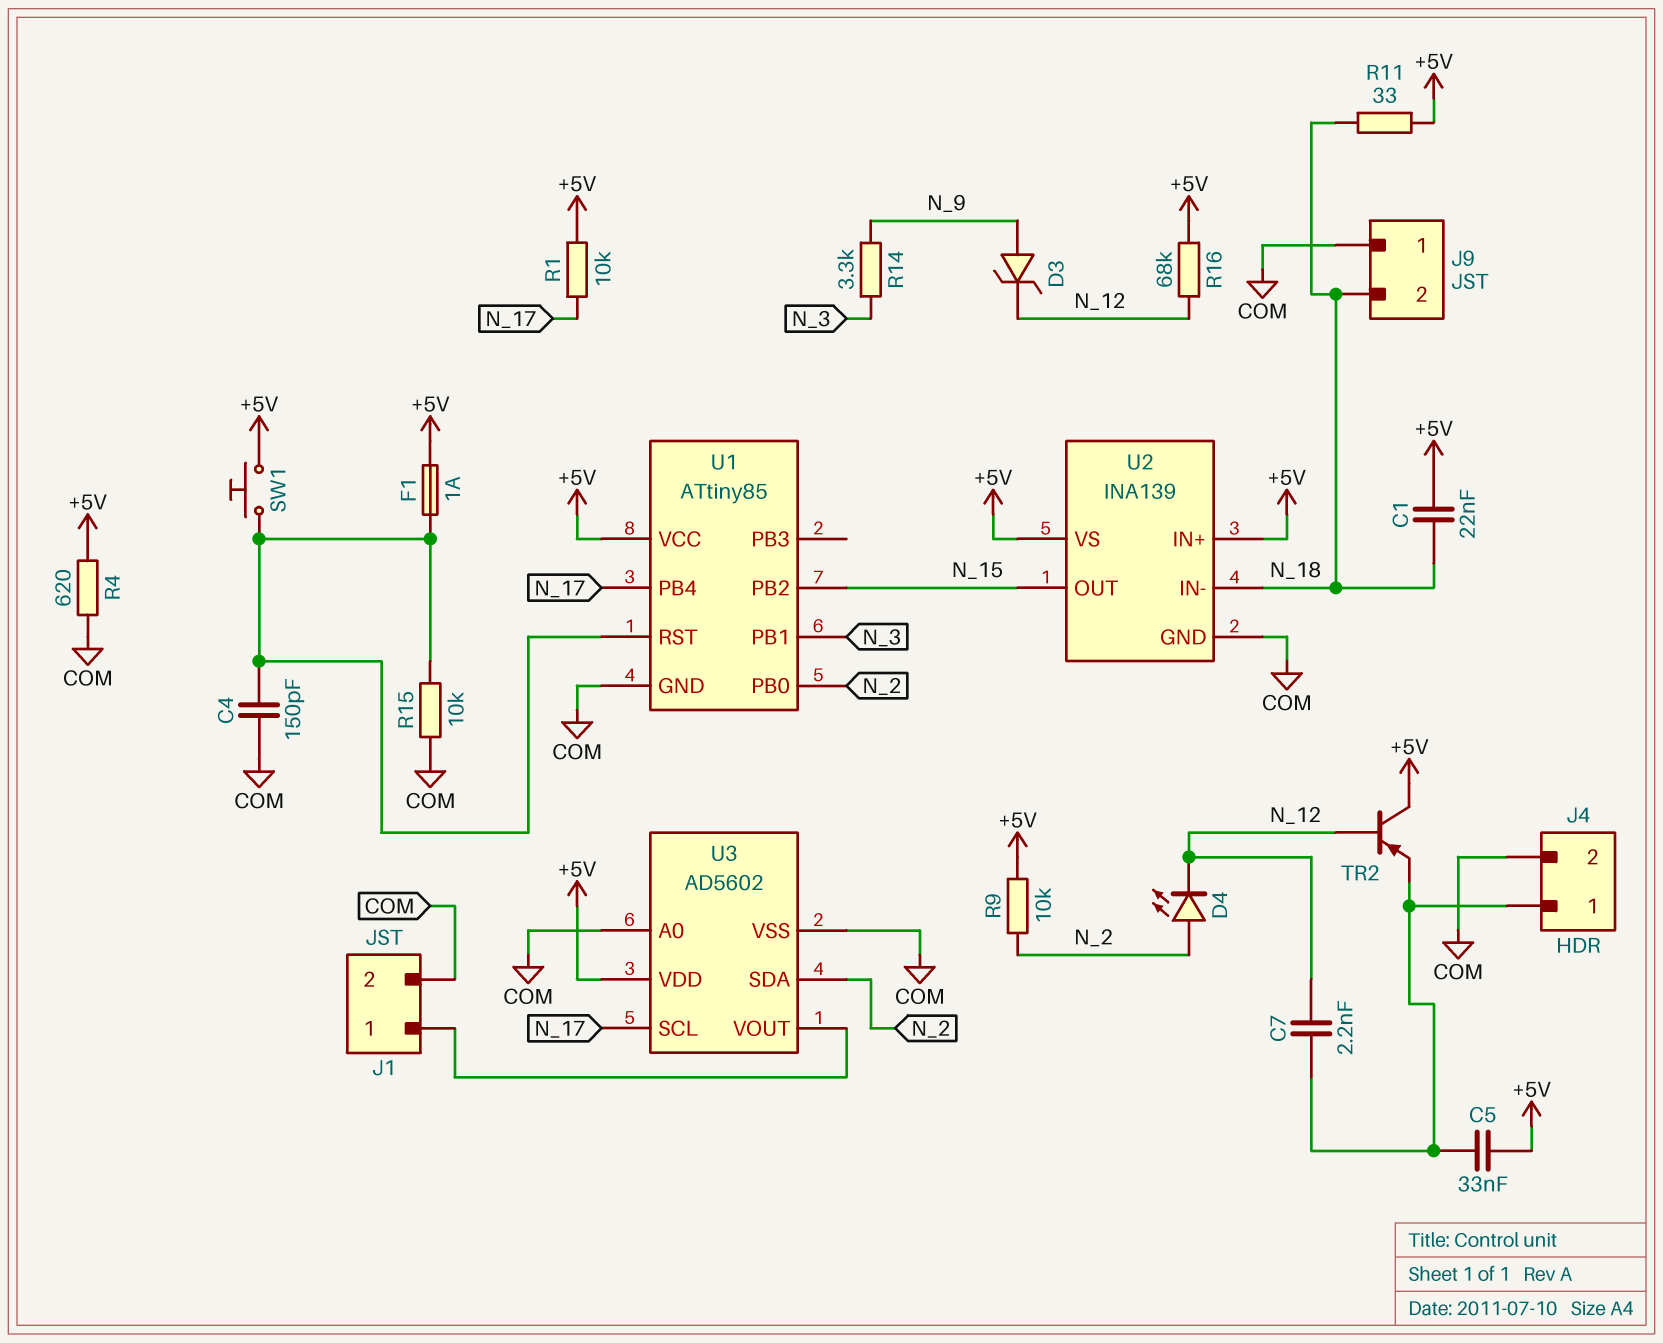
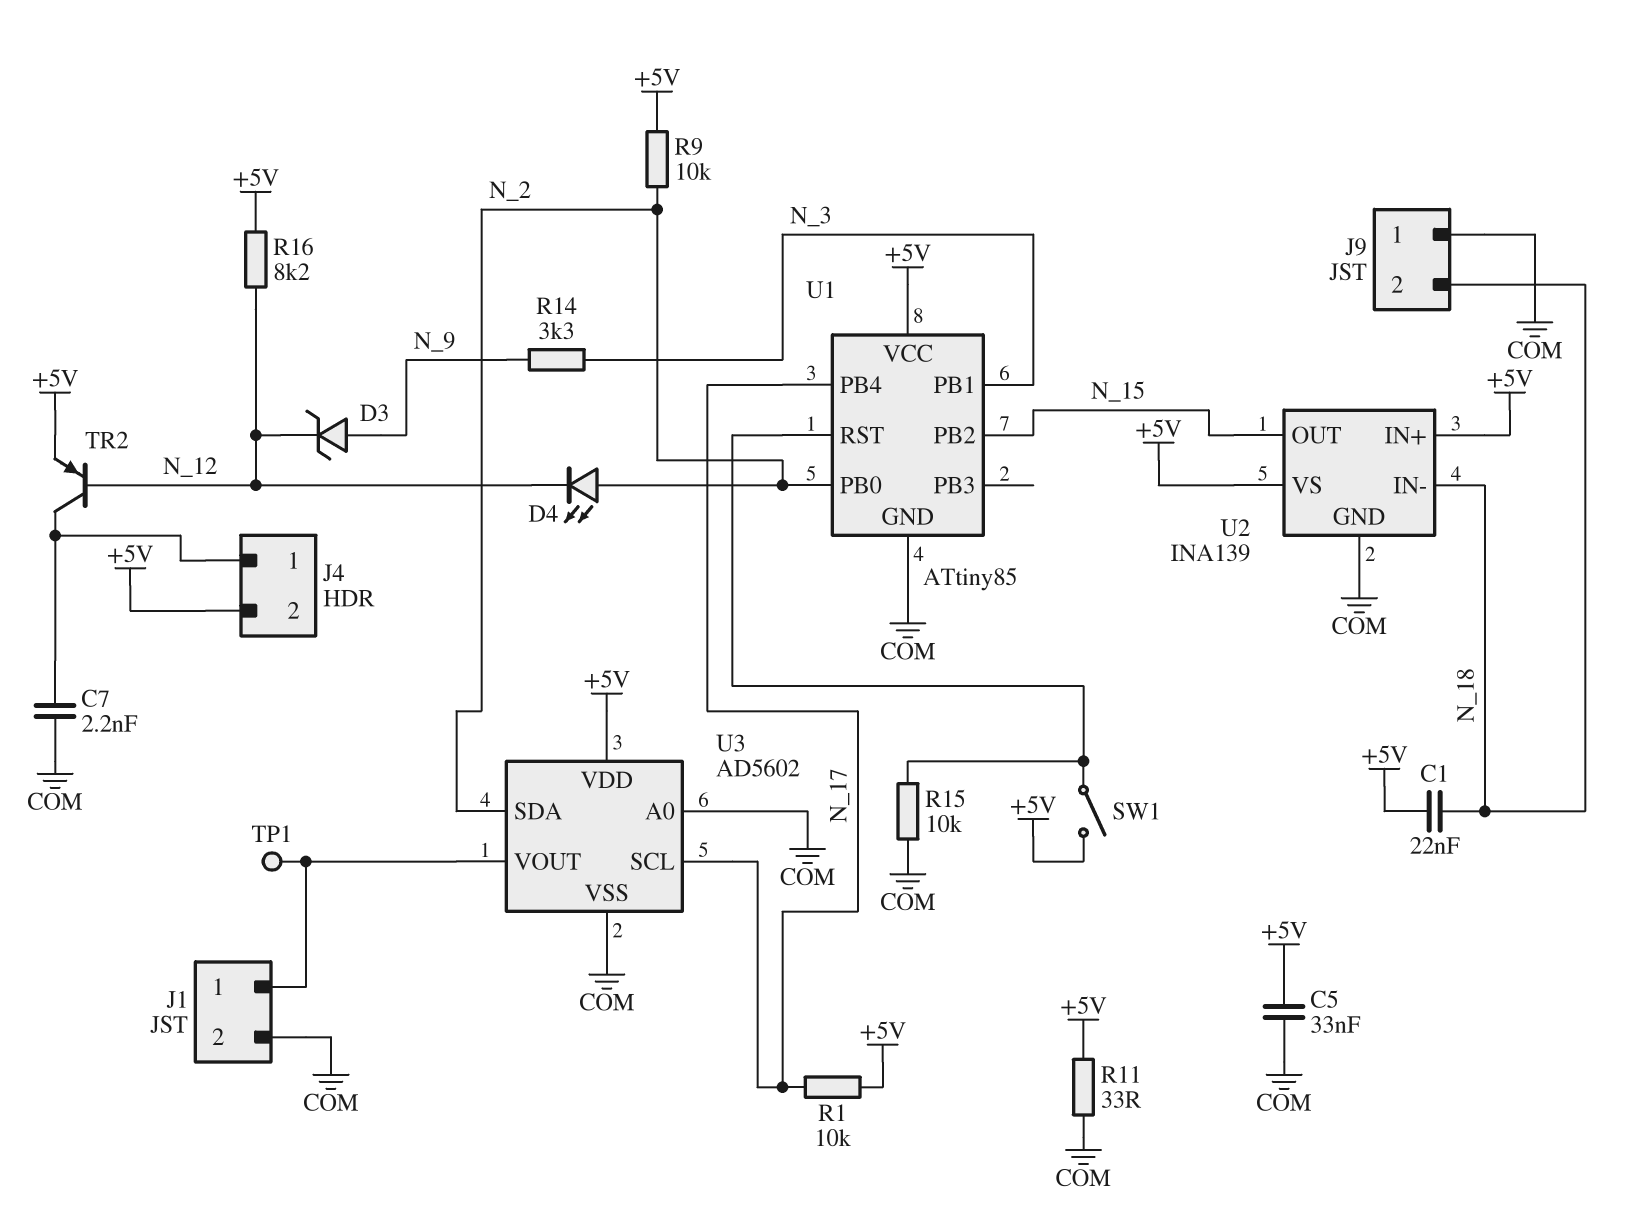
C4: 150pF (COM, U1/RST) -> none
C5: 33nF (+5V, J4/1) -> 33nF (+5V, COM)
C7: 2.2nF (J4/1, N_12) -> 2.2nF (COM, J4/1)
F1: 1A (+5V, U1/RST) -> none
J4 pin 2: COM -> +5V
R4: 620 (+5V, COM) -> none
R11: 33 (+5V, N_18) -> 33 (+5V, COM)
R16: 68k (+5V, N_12) -> 8.2k (+5V, N_12)
SW1: button (+5V, U1/RST) -> switch (+5V, U1/RST)
TP1: none -> test point (J1/1)
TR2: PNP (B N_12, C +5V, E J4/1) -> PNP (B N_12, C J4/1, E +5V)

